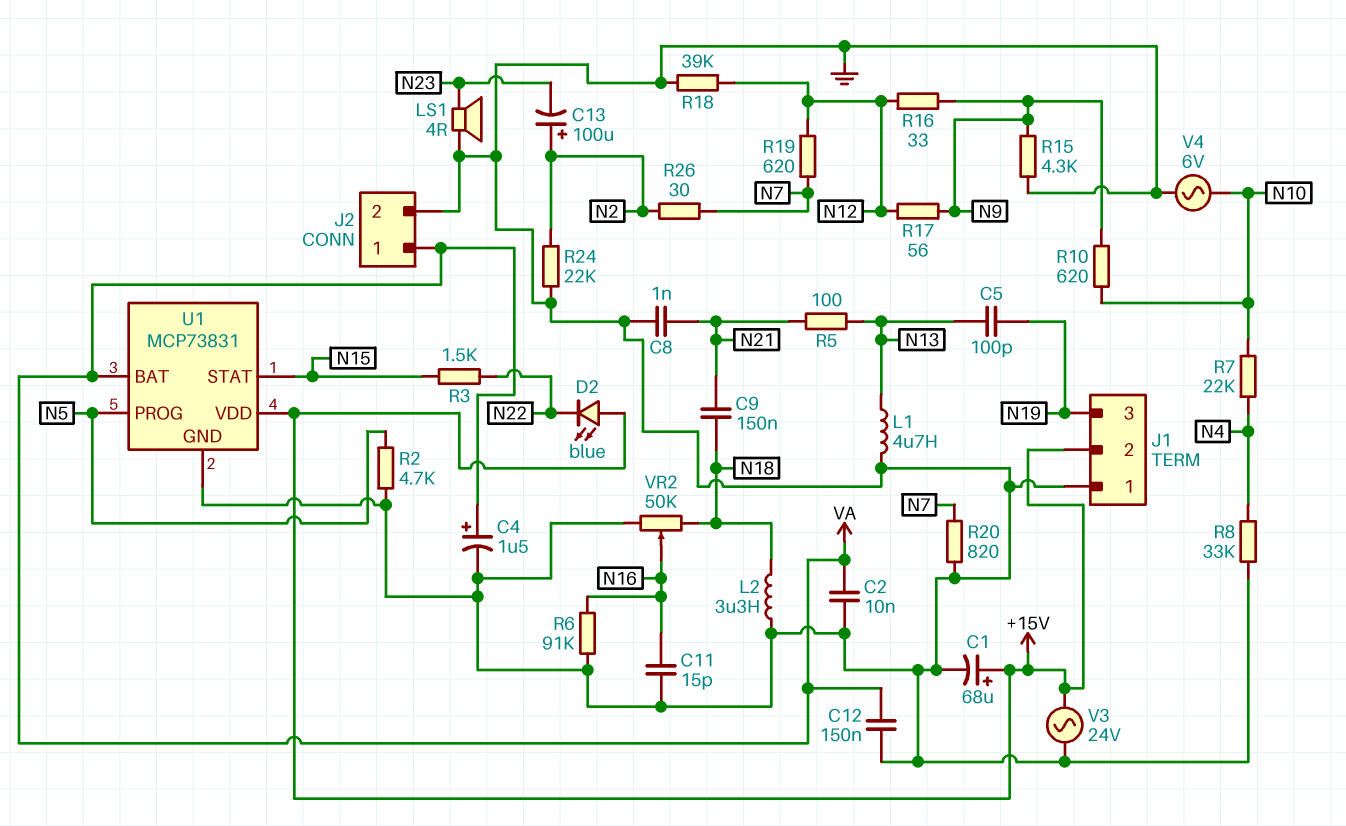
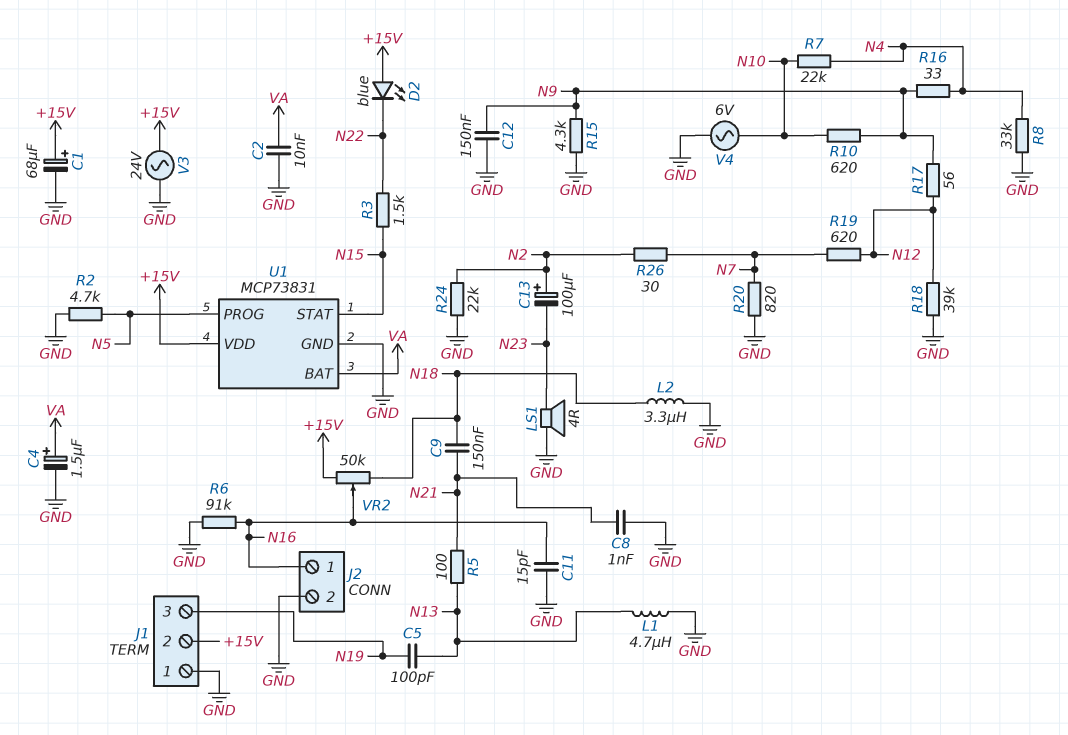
C12: 150nF (GND, VA) -> 150nF (GND, N9)
J2 pin 1: VA -> N16
R16: 33 (N9, N12) -> 33 (N4, N9)
VR2: 50k (GND, N18, wiper N16) -> 50k (+15V, N18, wiper N16)

